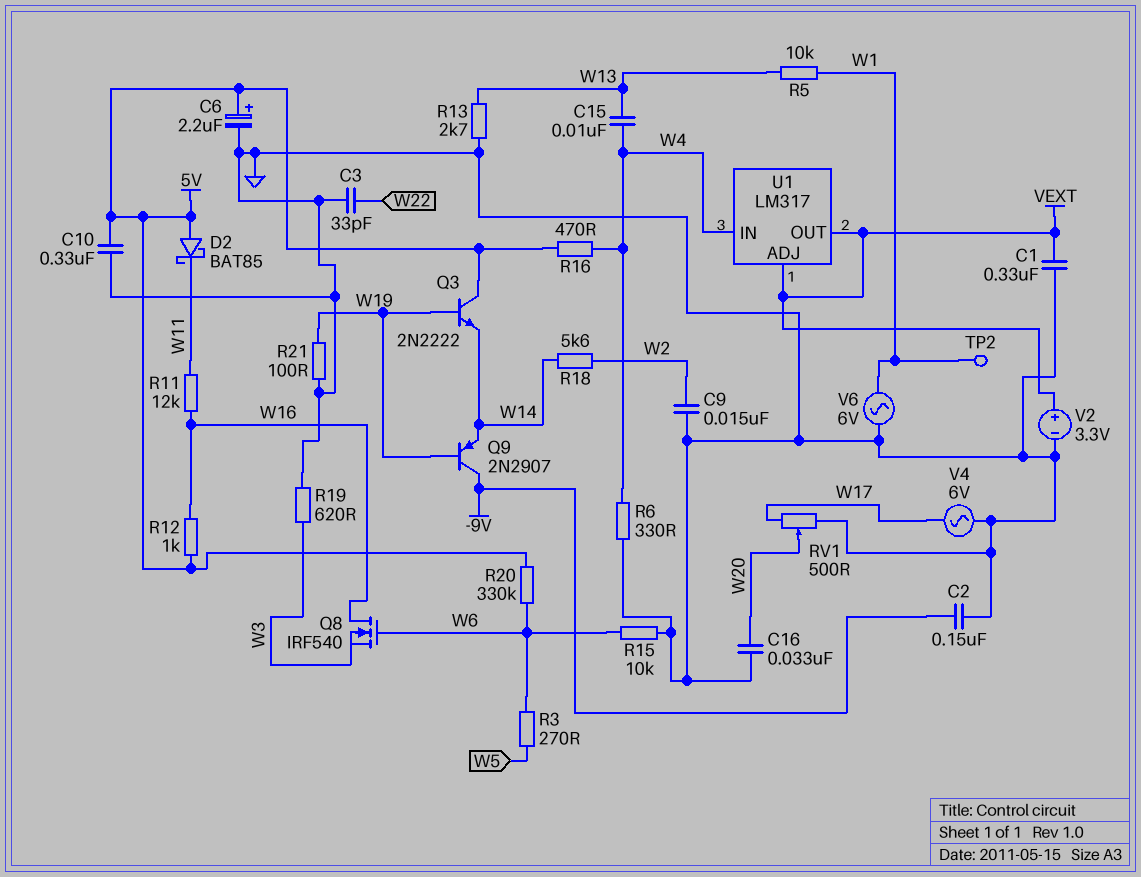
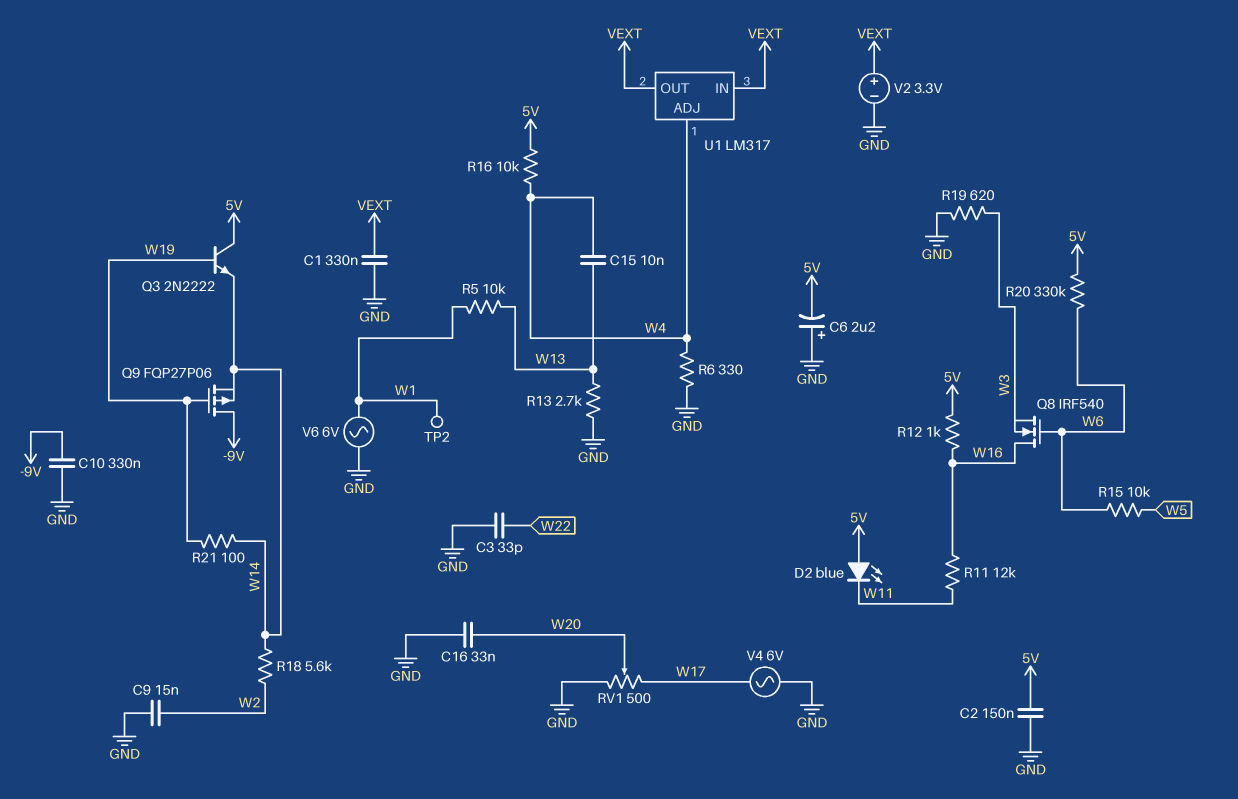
C2: 150nF (-9V, GND) -> 150nF (5V, GND)
C6: 2.2uF (plus 5V, minus GND) -> 2.2uF (plus GND, minus 5V)
C10: 330nF (5V, GND) -> 330nF (-9V, GND)
D2: schottky BAT85 (A 5V, K W11) -> LED blue (A 5V, K W11)
Q9: PNP 2N2907 (B W19, C -9V, E W14) -> PMOS FQP27P06 (G W19, D -9V, S W14)
R3: 270 (W5, W6) -> none
R15: 10k (GND, W6) -> 10k (W5, W6)
R16: 470 (5V, W4) -> 10k (5V, W4)
R21: 100 (GND, W19) -> 100 (W14, W19)
U1 pin ADJ: VEXT -> W4
U1 pin IN: W4 -> VEXT

